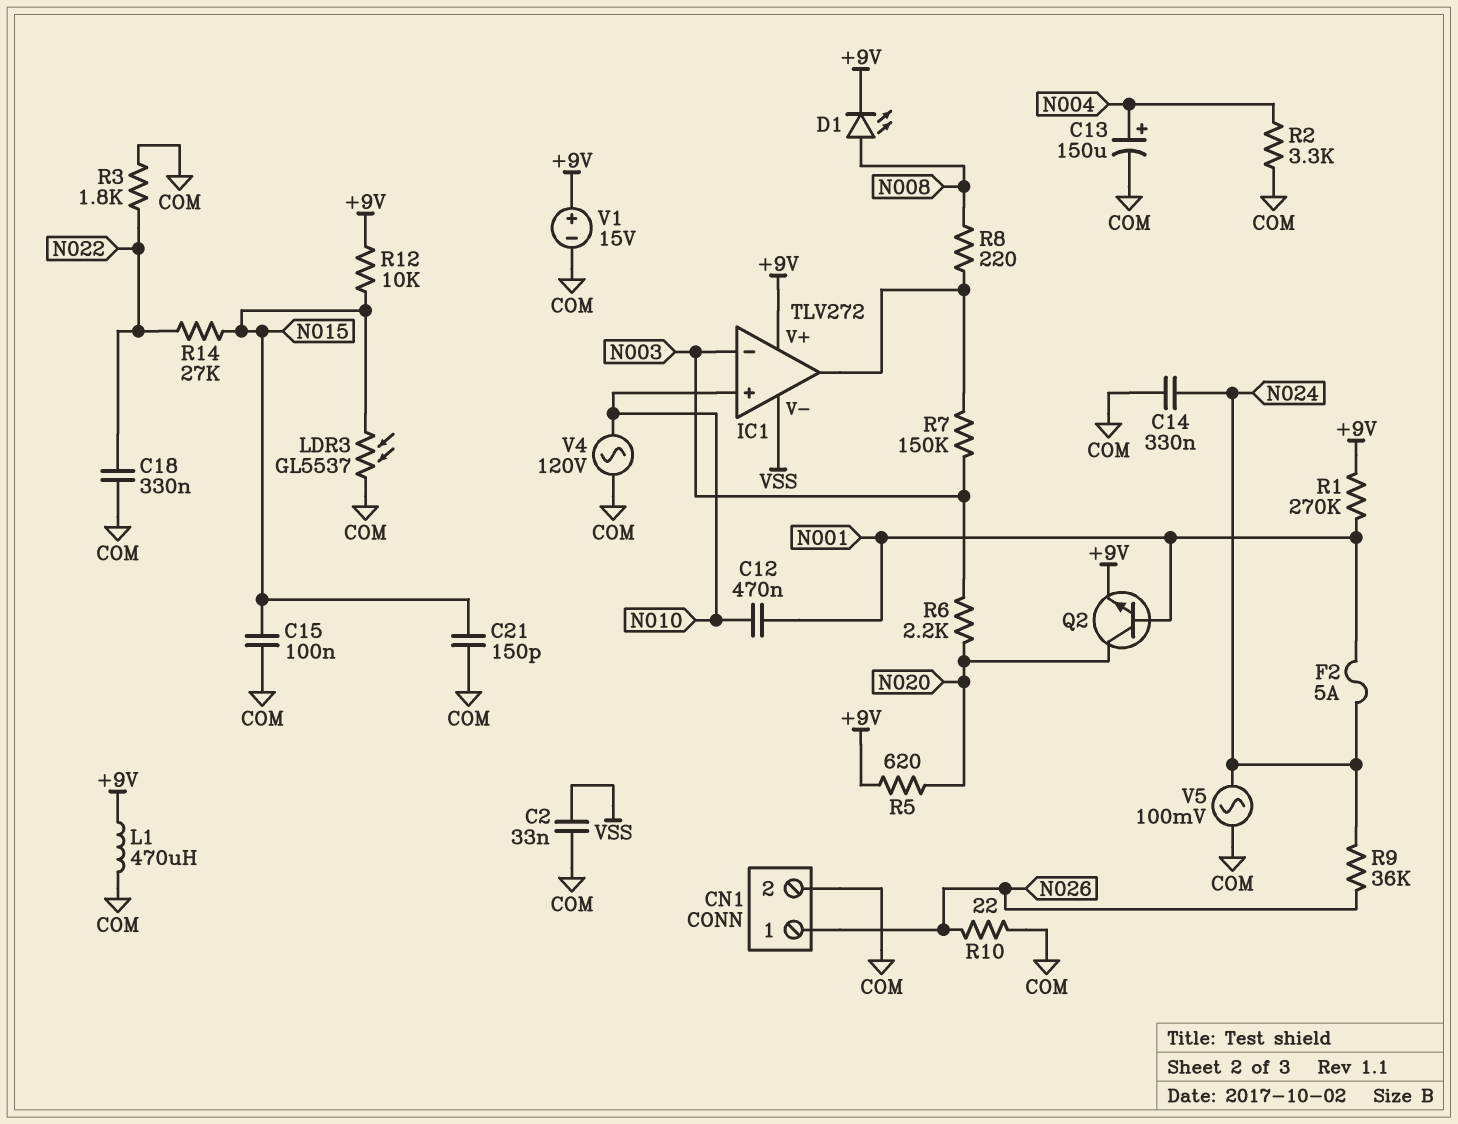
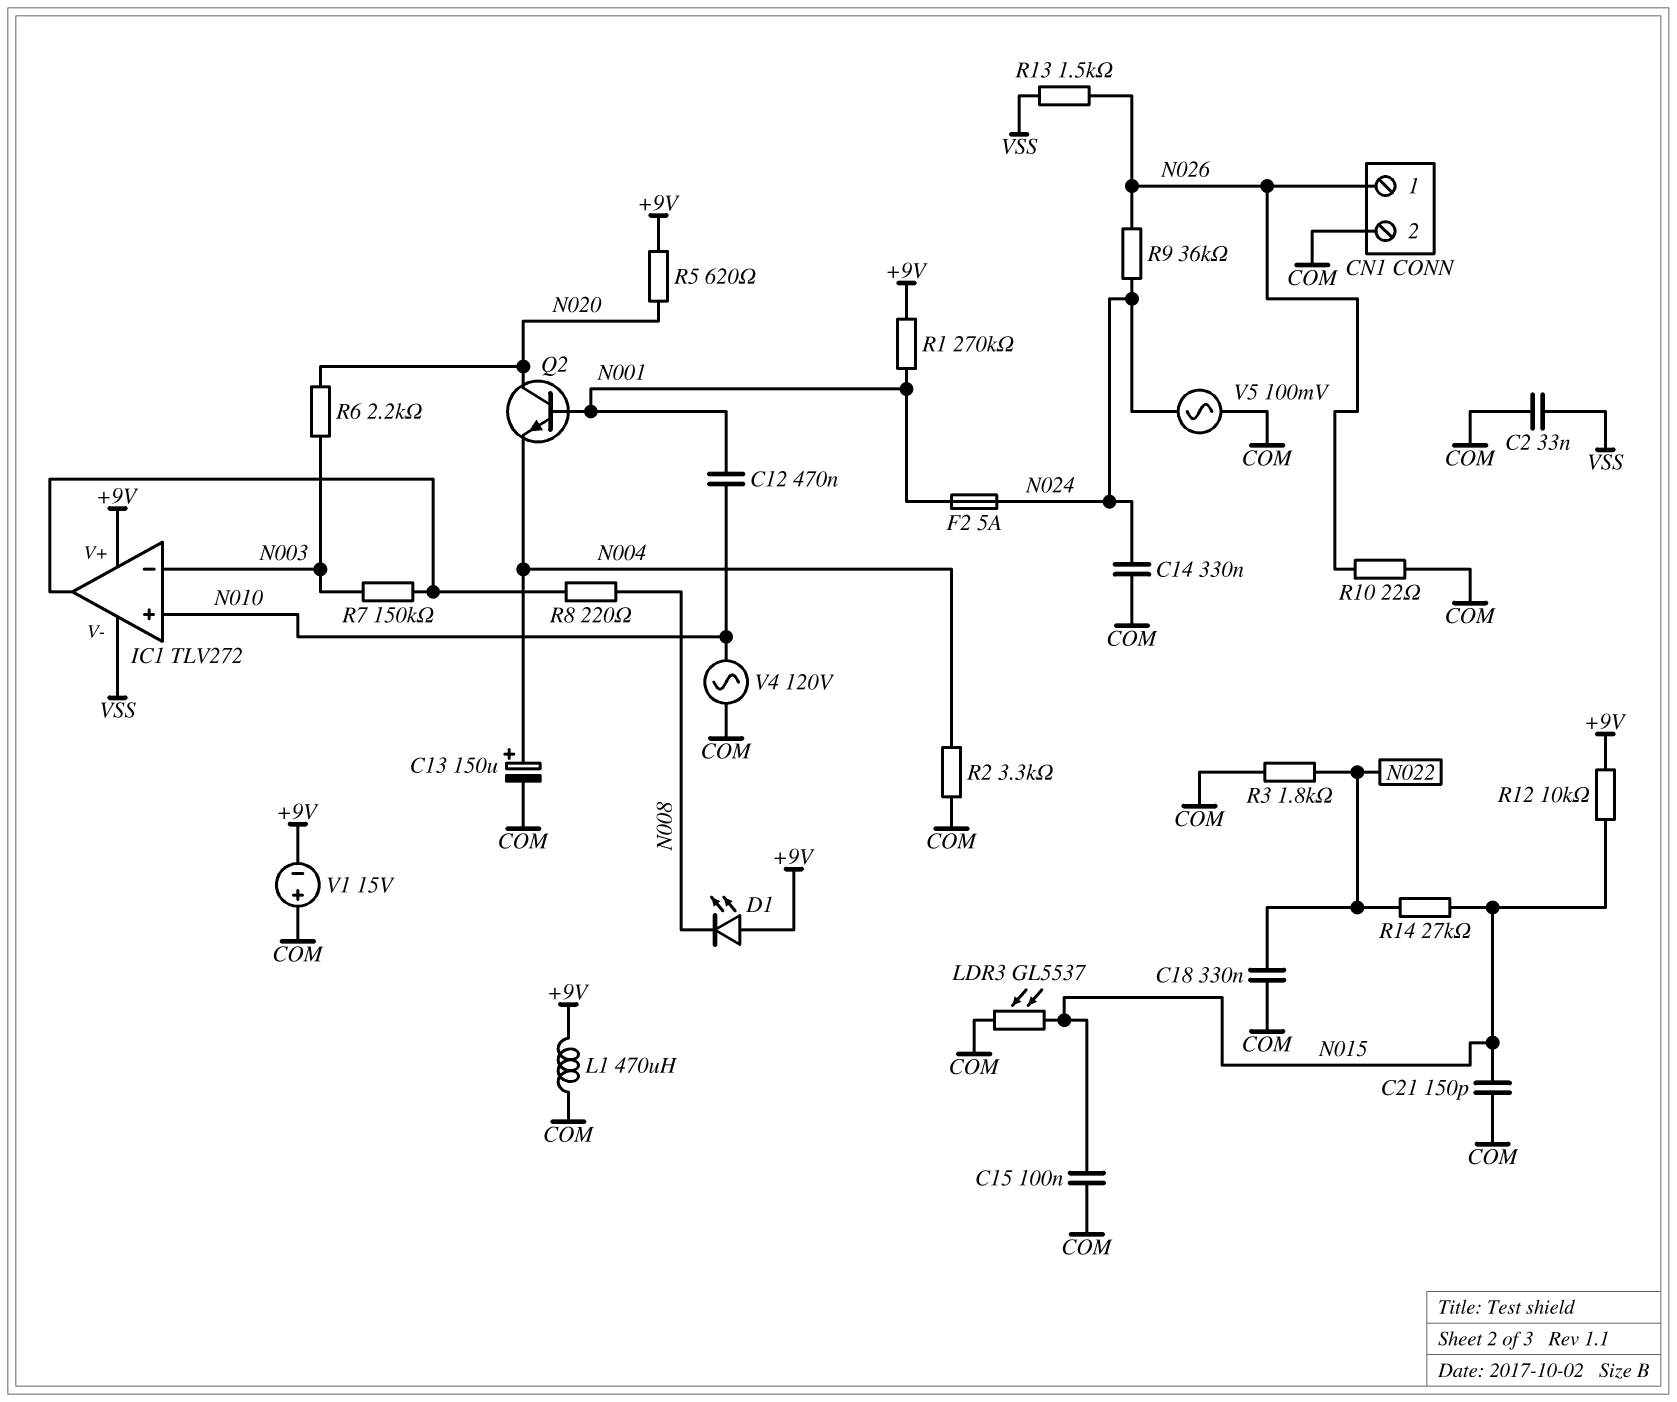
D1: LED (A N008, K +9V) -> LED (A +9V, K N008)
Q2: NPN (B N001, C N020, E +9V) -> NPN (B N001, C N020, E N004)
R13: none -> 1.5k (N026, VSS)
V1: 15V (plus +9V, minus COM) -> 15V (plus COM, minus +9V)

